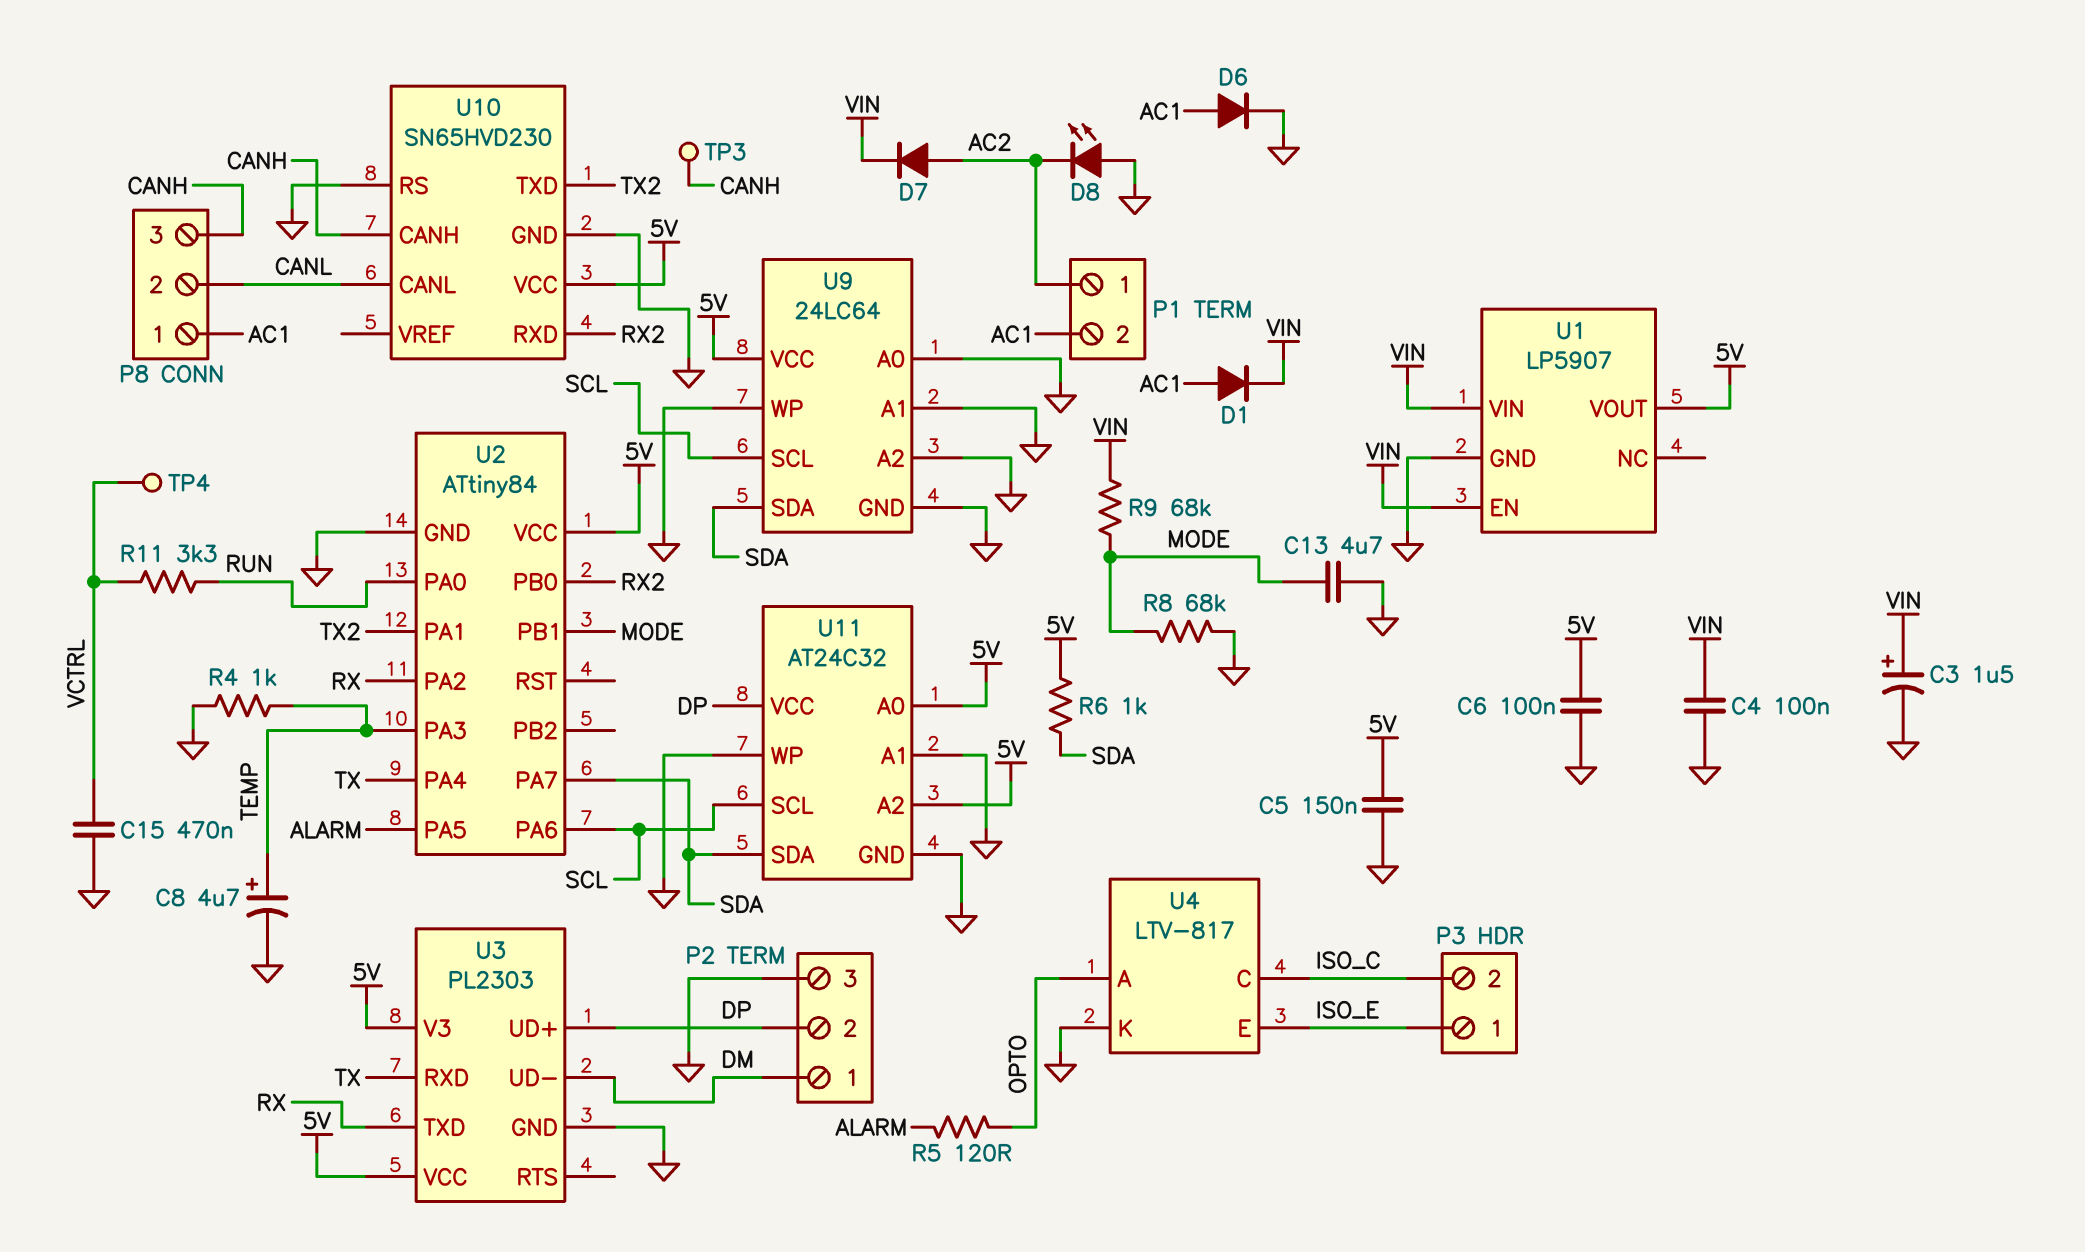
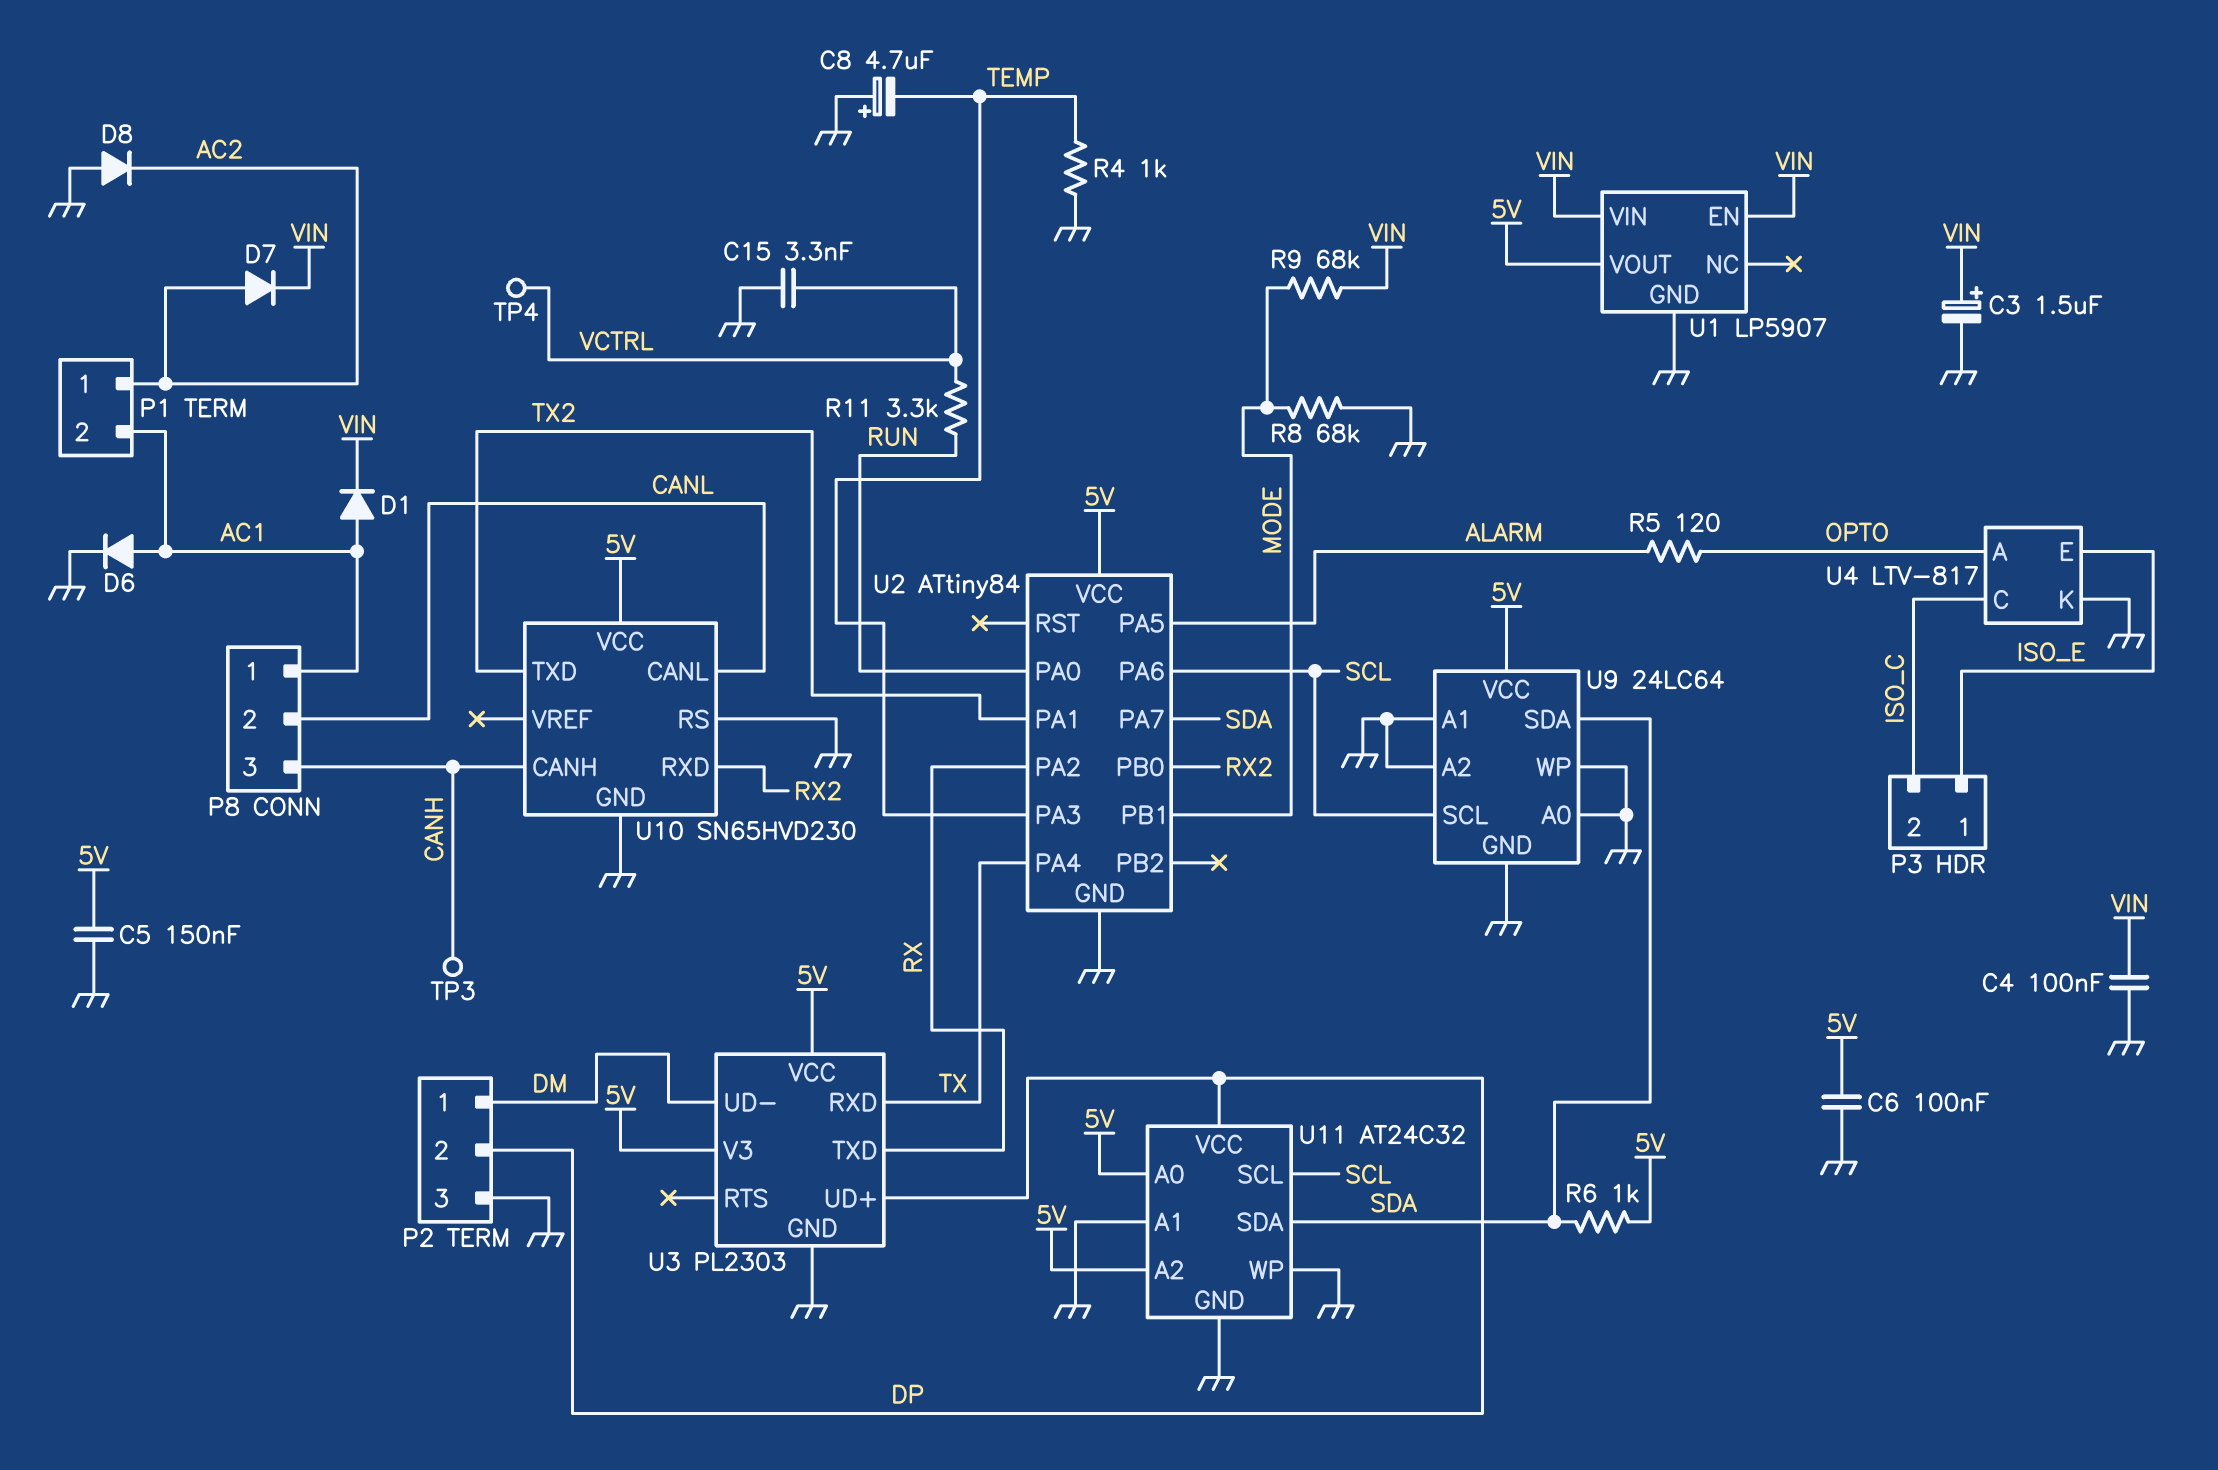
C8: 4.7uF (plus TEMP, minus GND) -> 4.7uF (plus GND, minus TEMP)
C13: 4.7uF (GND, MODE) -> none
C15: 470nF (GND, VCTRL) -> 3.3nF (GND, VCTRL)
D8: LED (A GND, K AC2) -> diode (A GND, K AC2)

